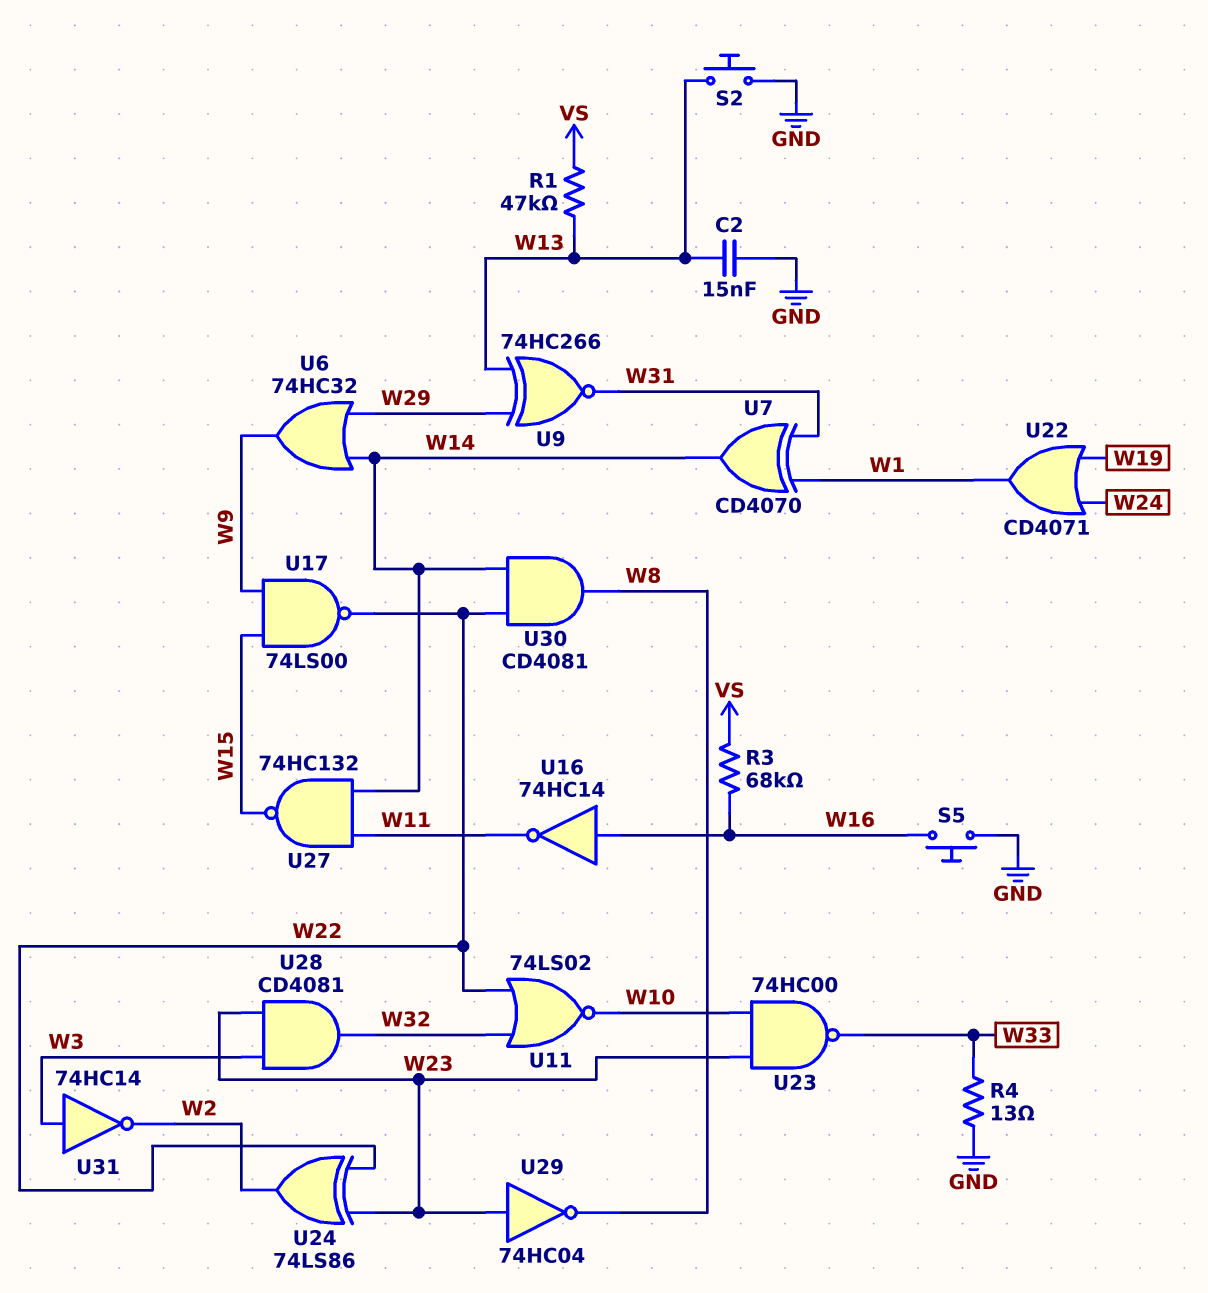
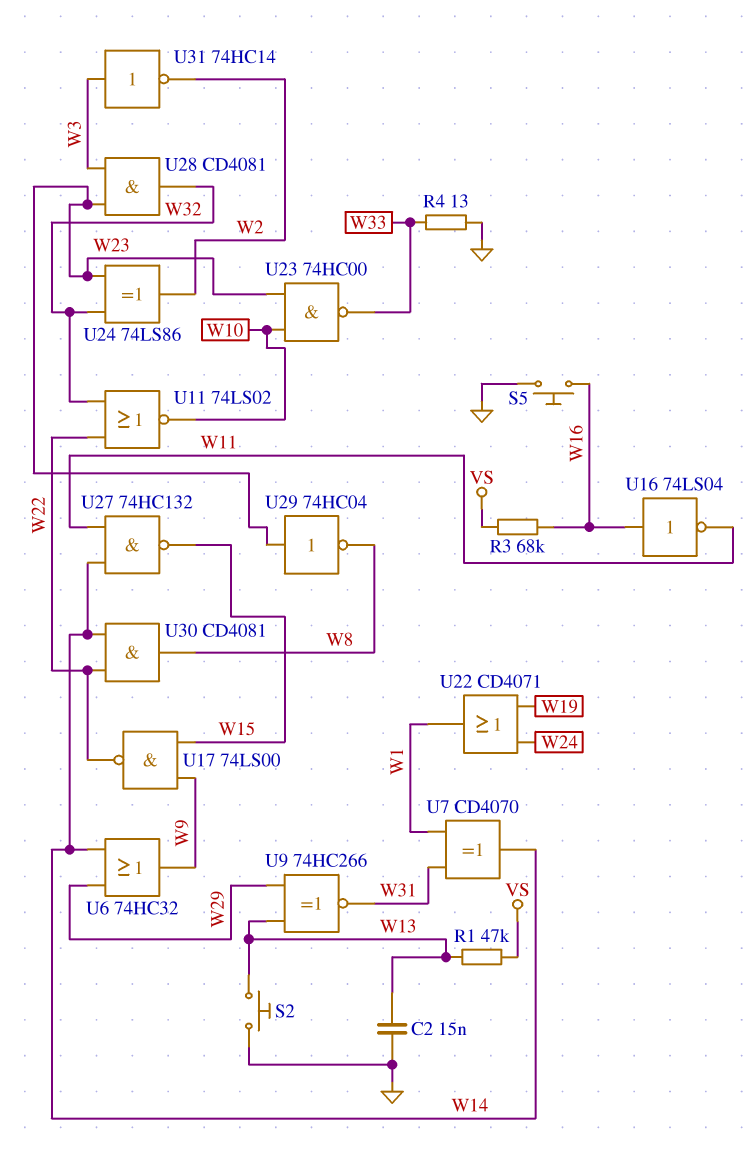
U16: NOT 74HC14 (in W16, out W11) -> NOT 74LS04 (in W16, out W11)
U24: XOR 74LS86 (in W22, in W23, out W2) -> XOR 74LS86 (in W23, in W32, out W2)

